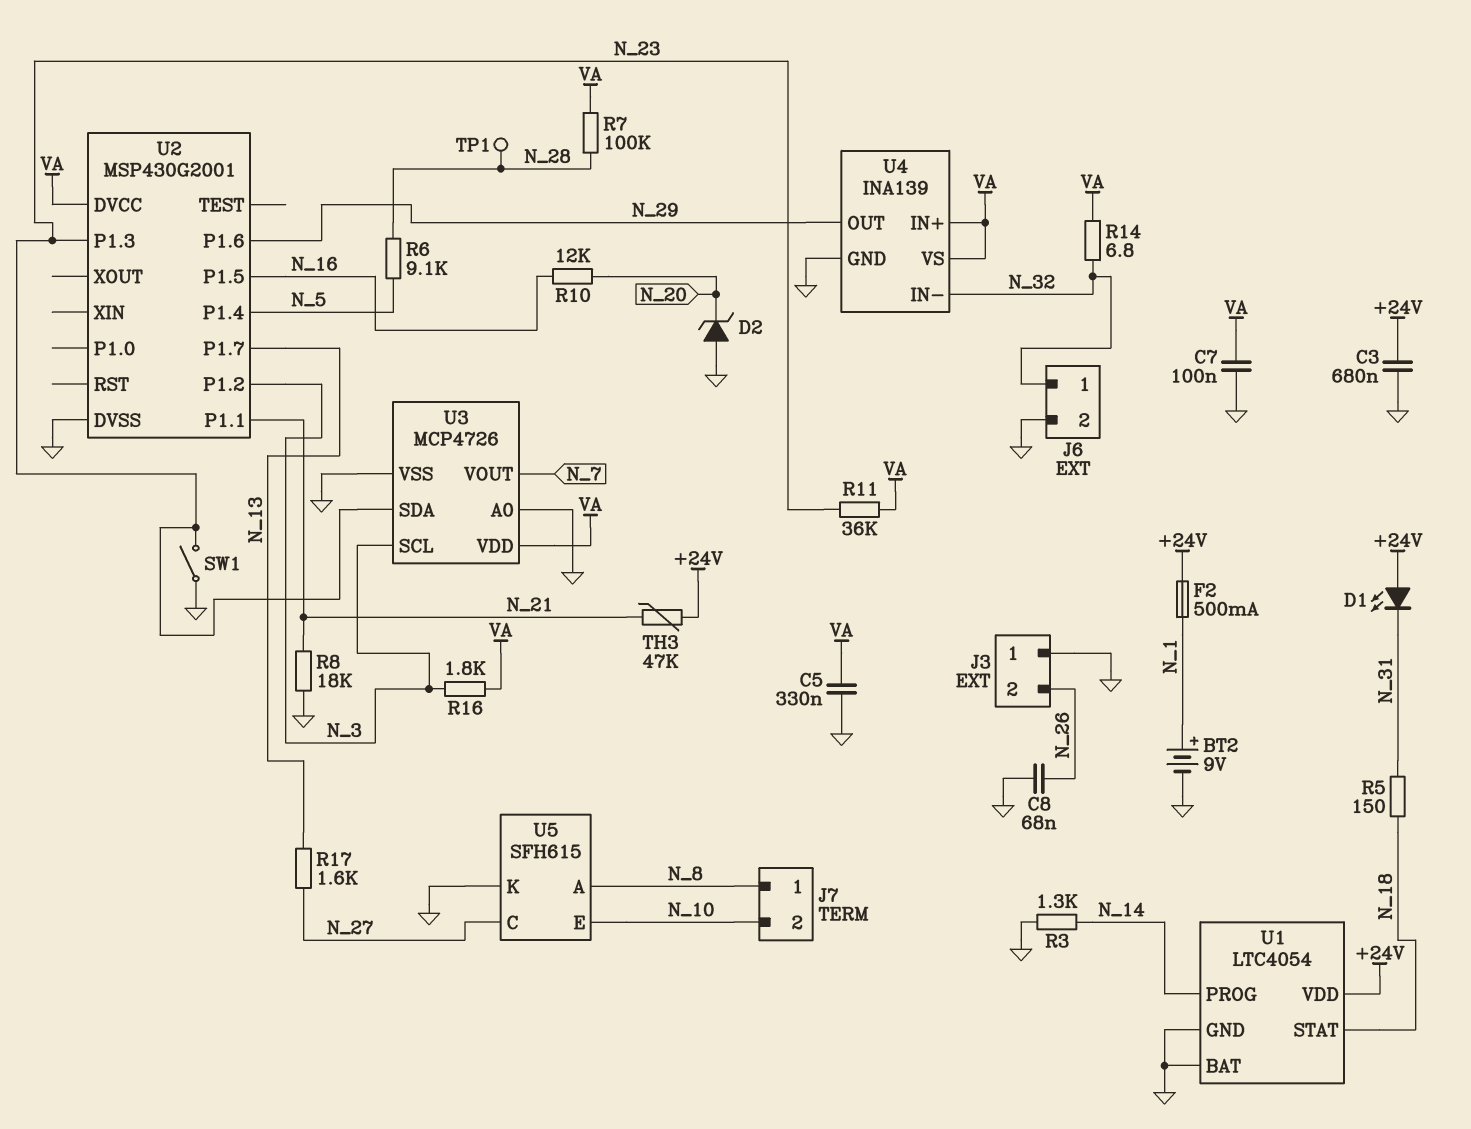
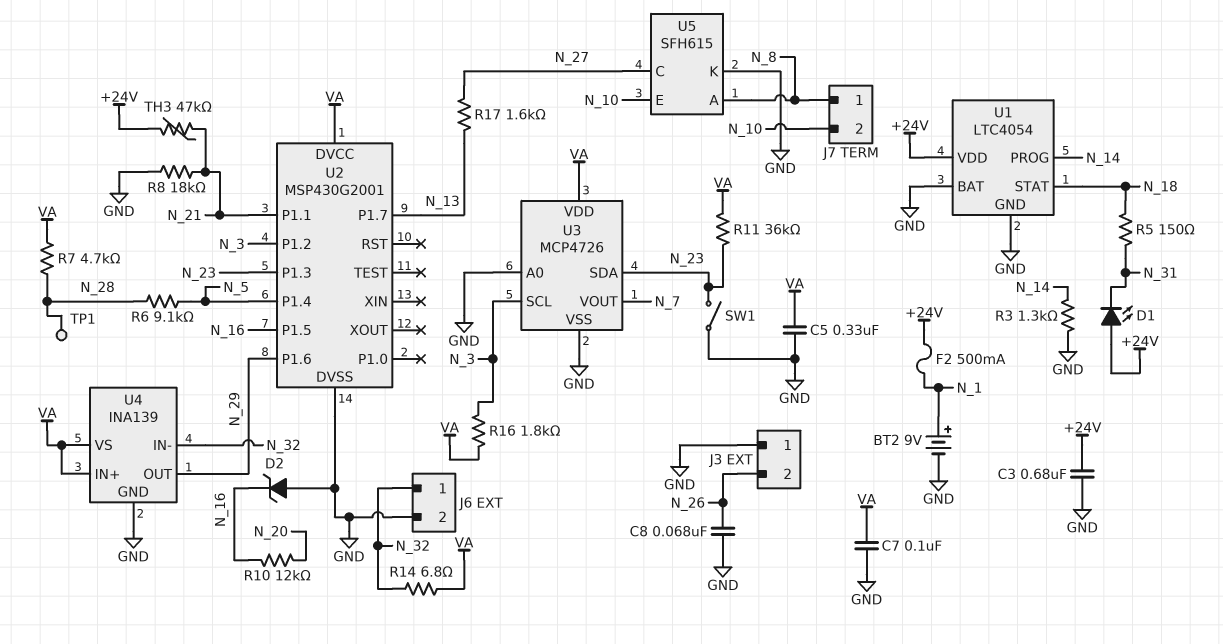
D2: zener (A GND, K N_20) -> zener (A GND, K N_16)
R7: 100k (N_28, VA) -> 4.7k (N_28, VA)

